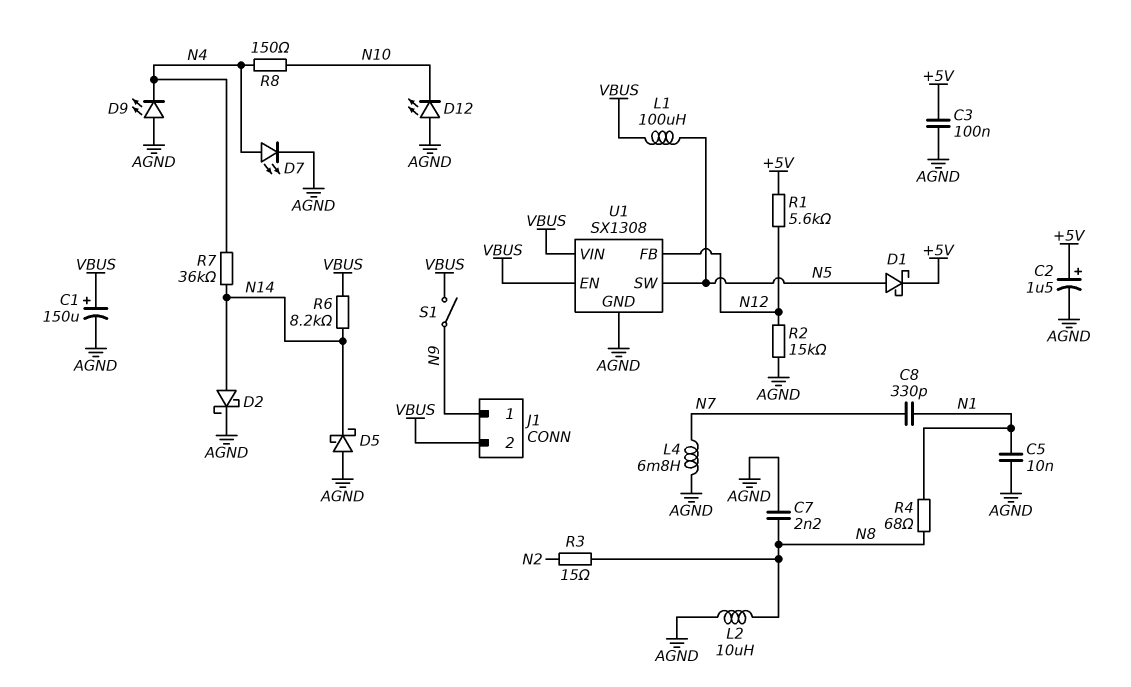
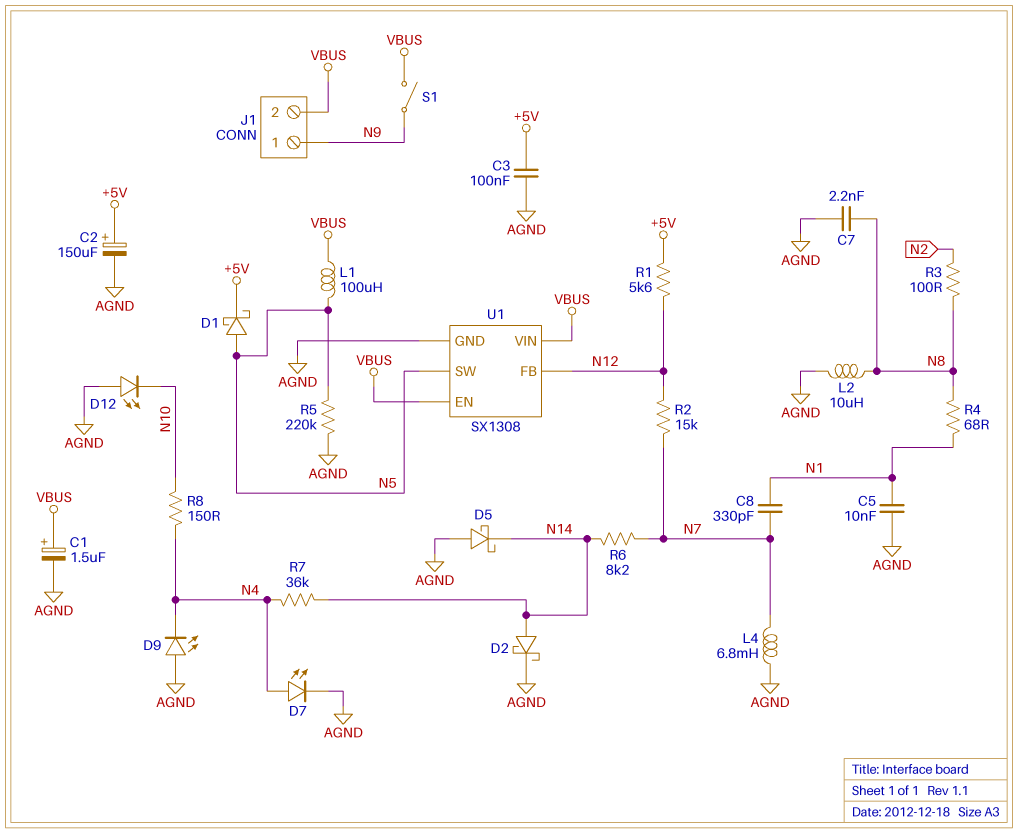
C1: 150uF (plus VBUS, minus AGND) -> 1.5uF (plus VBUS, minus AGND)
C2: 1.5uF (plus +5V, minus AGND) -> 150uF (plus +5V, minus AGND)
R2: 15k (AGND, N12) -> 15k (N7, N12)
R3: 15 (N2, N8) -> 100 (N2, N8)
R5: none -> 220k (AGND, N5)
R6: 8.2k (N14, VBUS) -> 8.2k (N7, N14)

